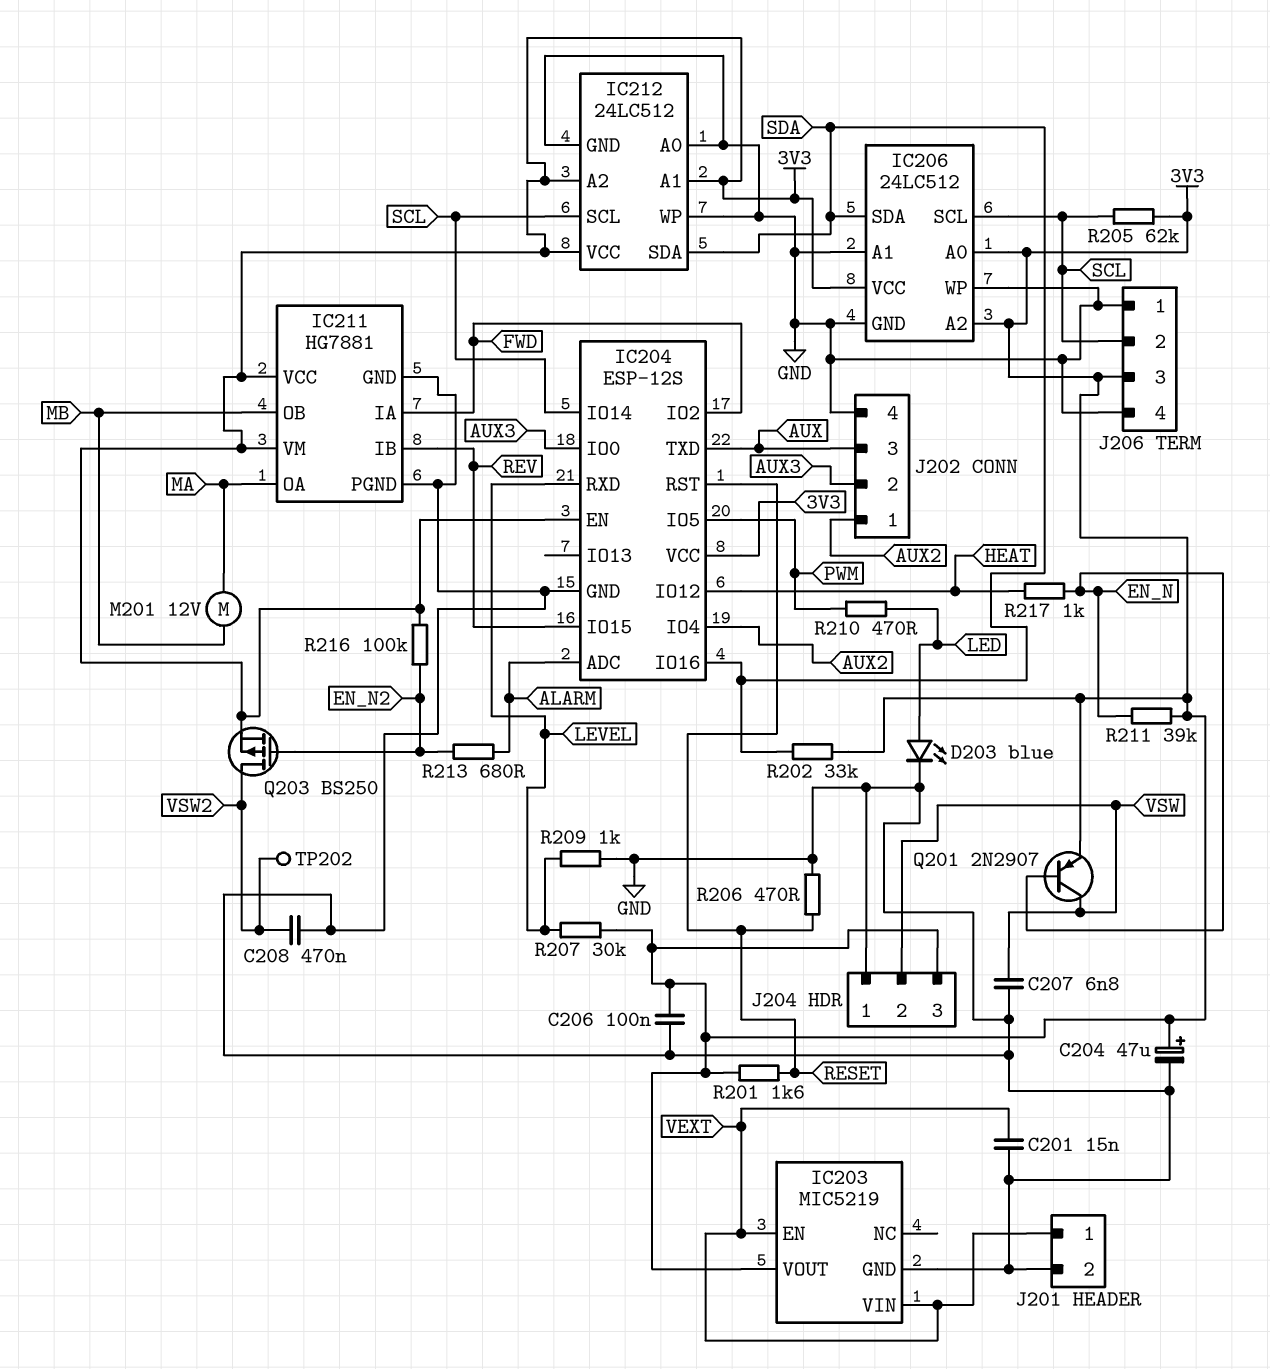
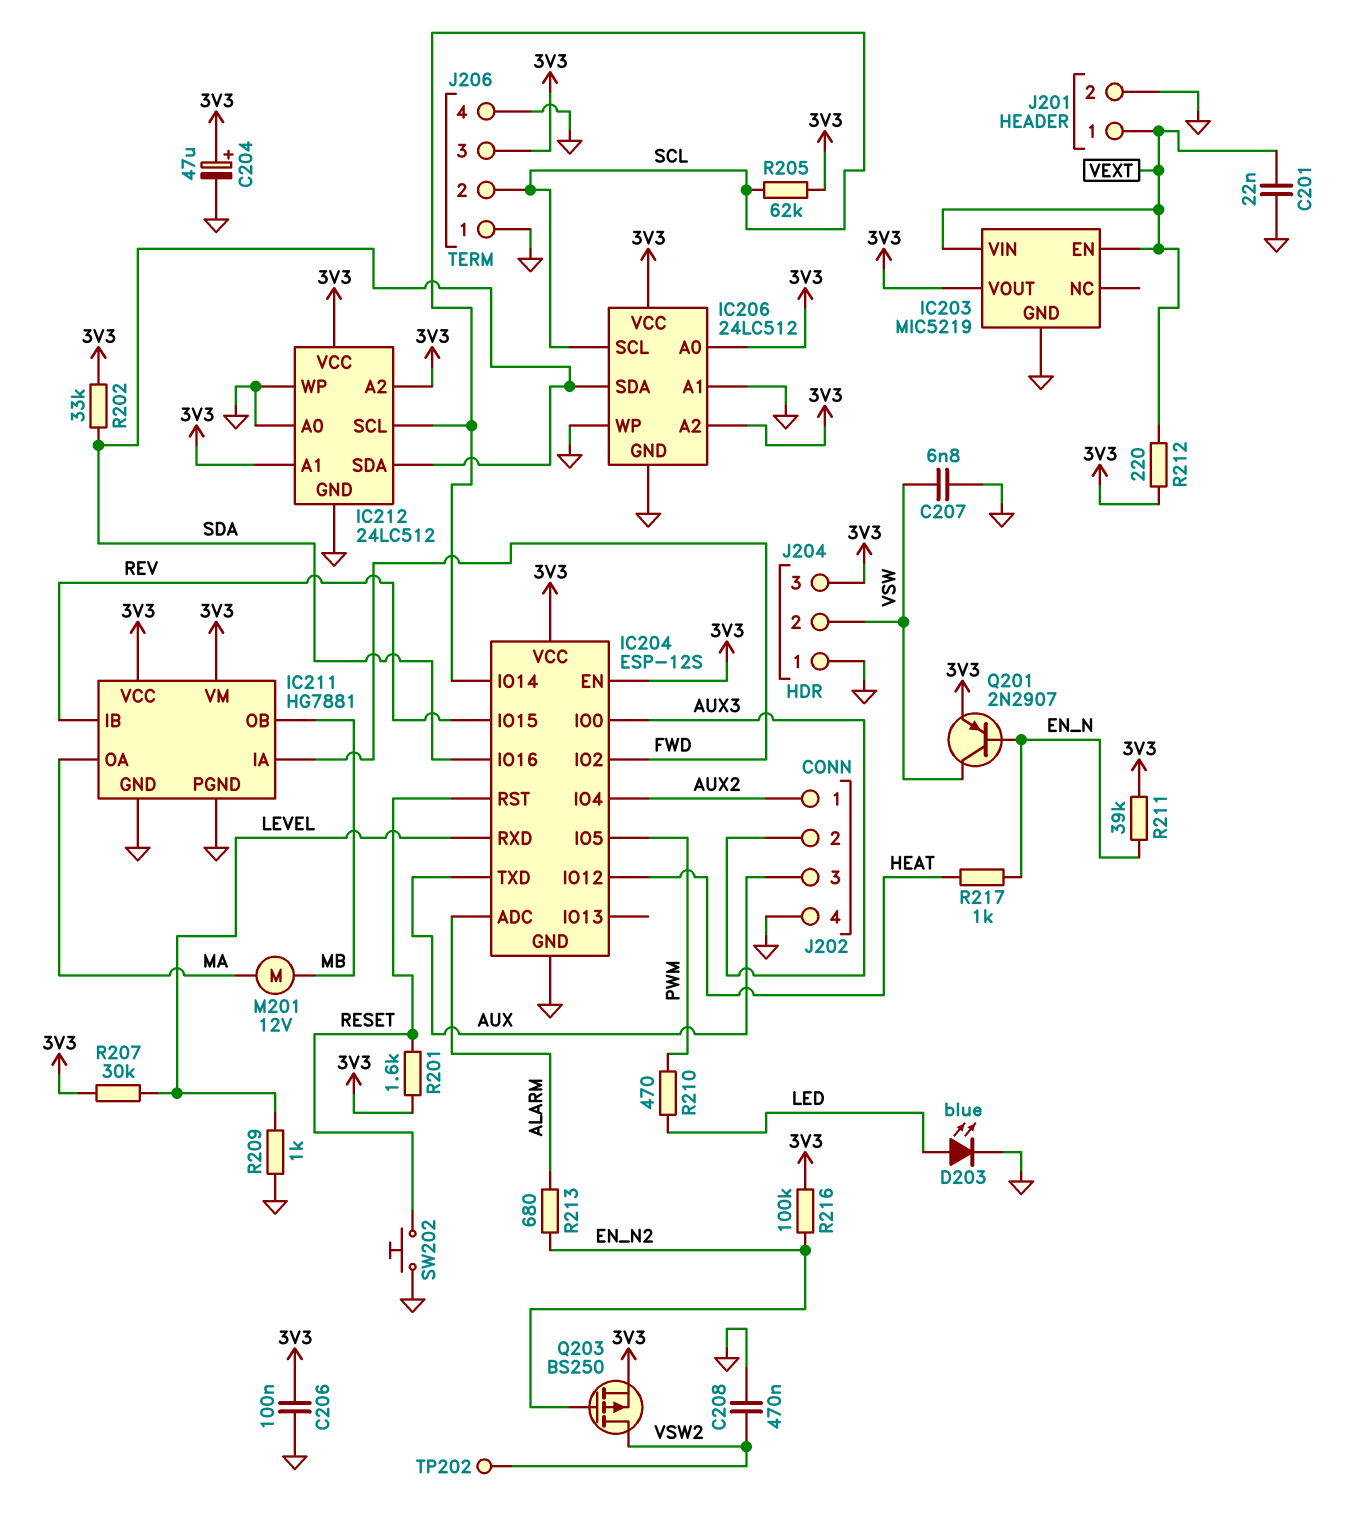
C201: 15nF (GND, VEXT) -> 22nF (GND, VEXT)
R206: 470 (GND, RESET) -> none
R212: none -> 220 (3V3, VEXT)
SW202: none -> button (GND, RESET)

